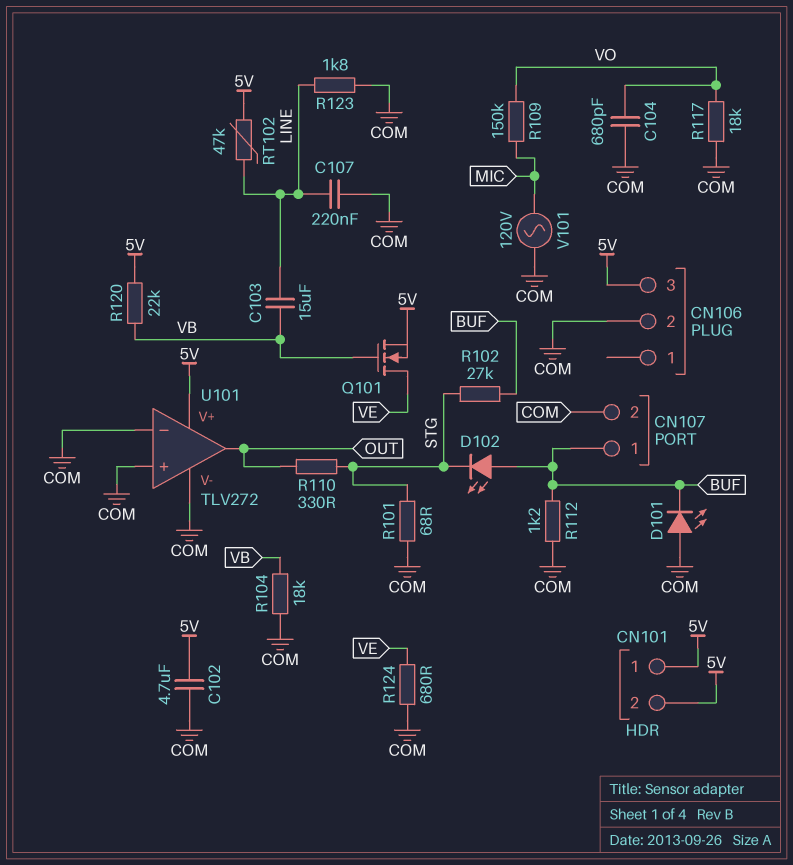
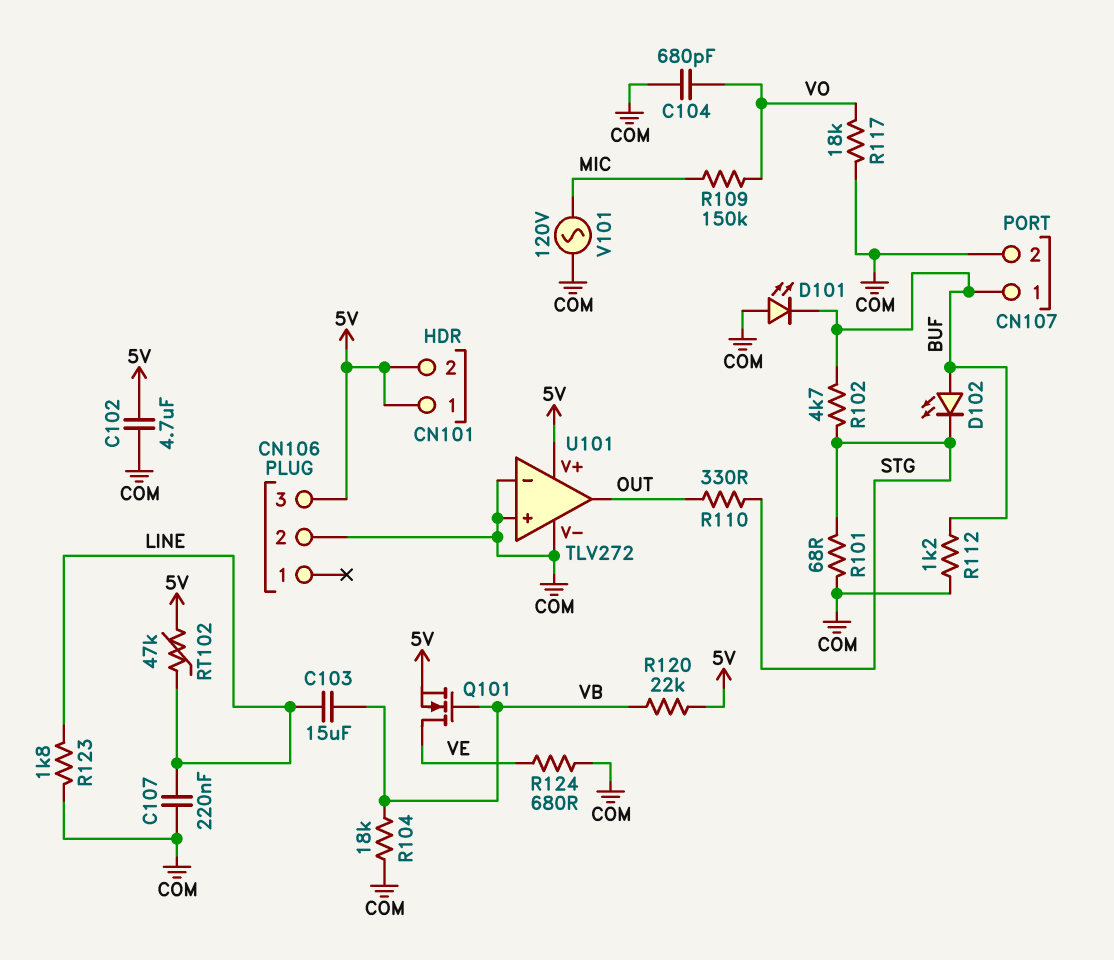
R102: 27k (BUF, STG) -> 4.7k (BUF, STG)

